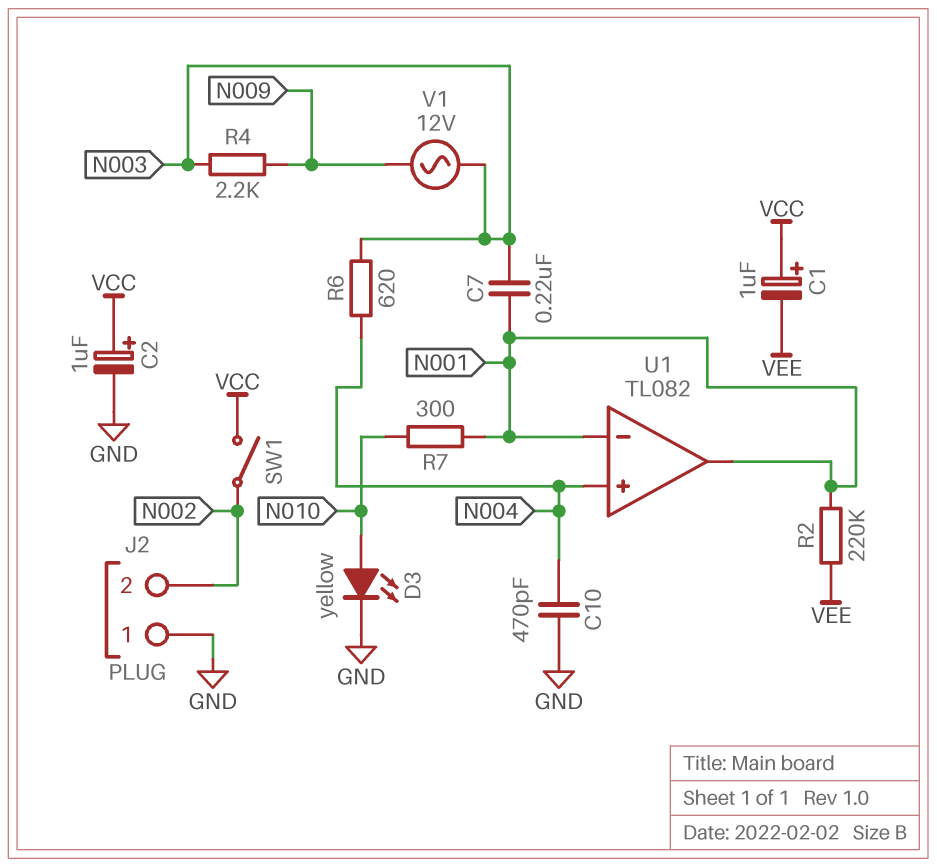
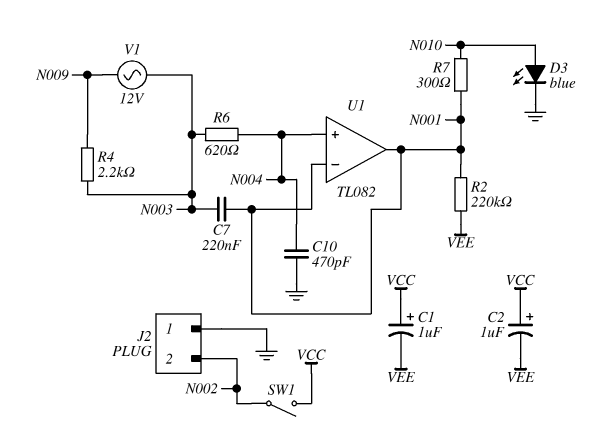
C2: 1uF (plus VCC, minus GND) -> 1uF (plus VCC, minus VEE)
D3: LED yellow (A N010, K GND) -> LED blue (A N010, K GND)

